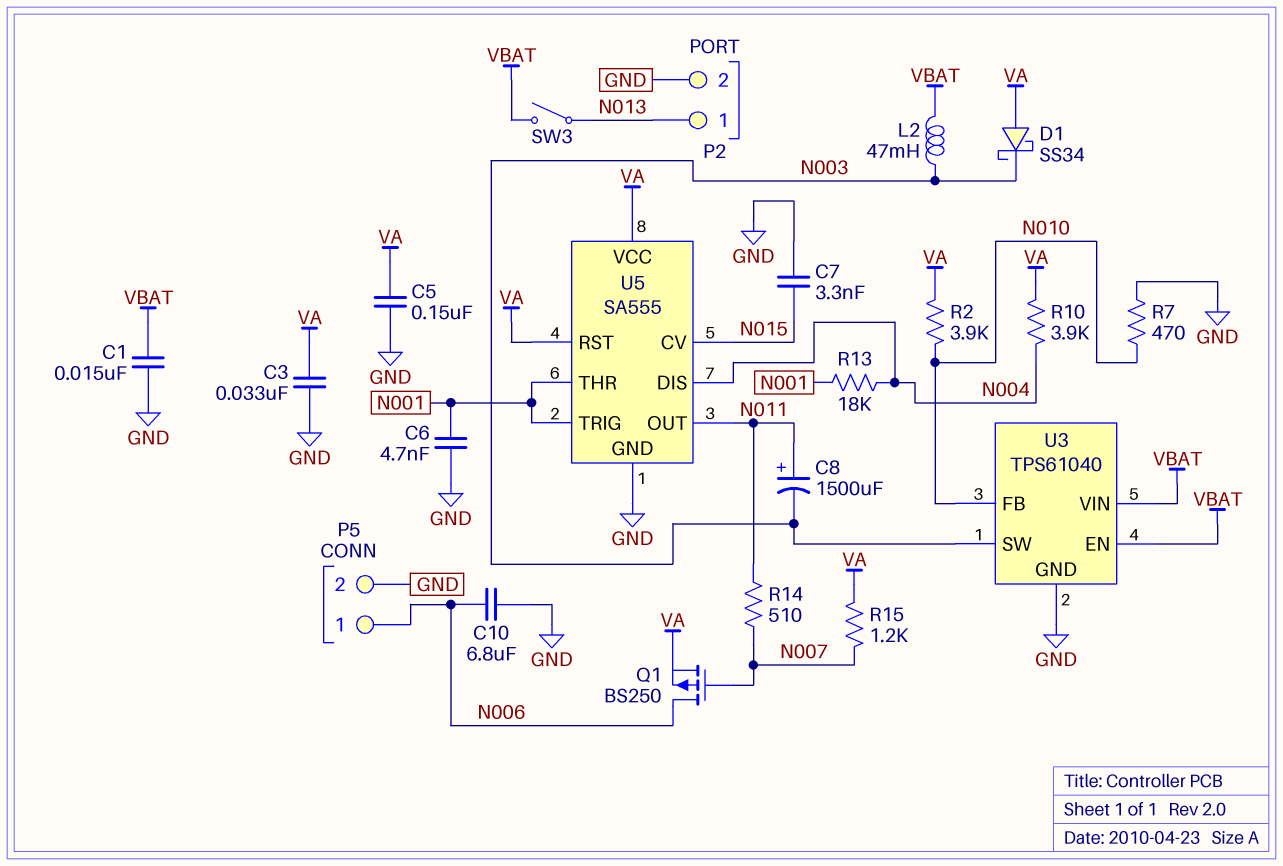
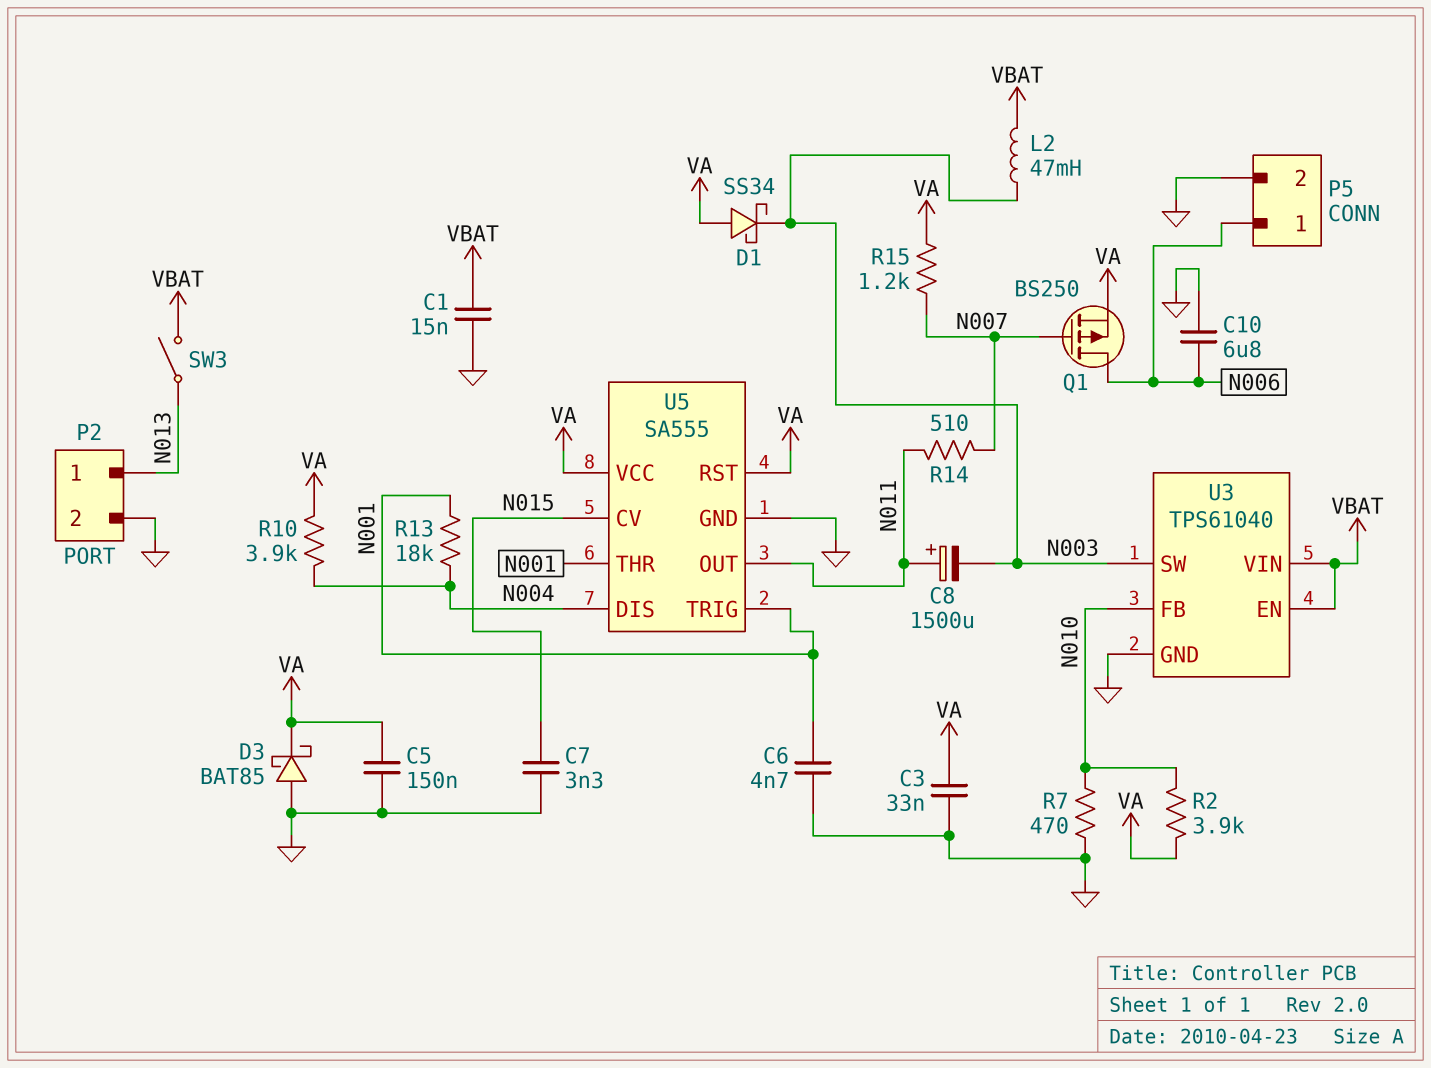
D3: none -> schottky BAT85 (A GND, K VA)

